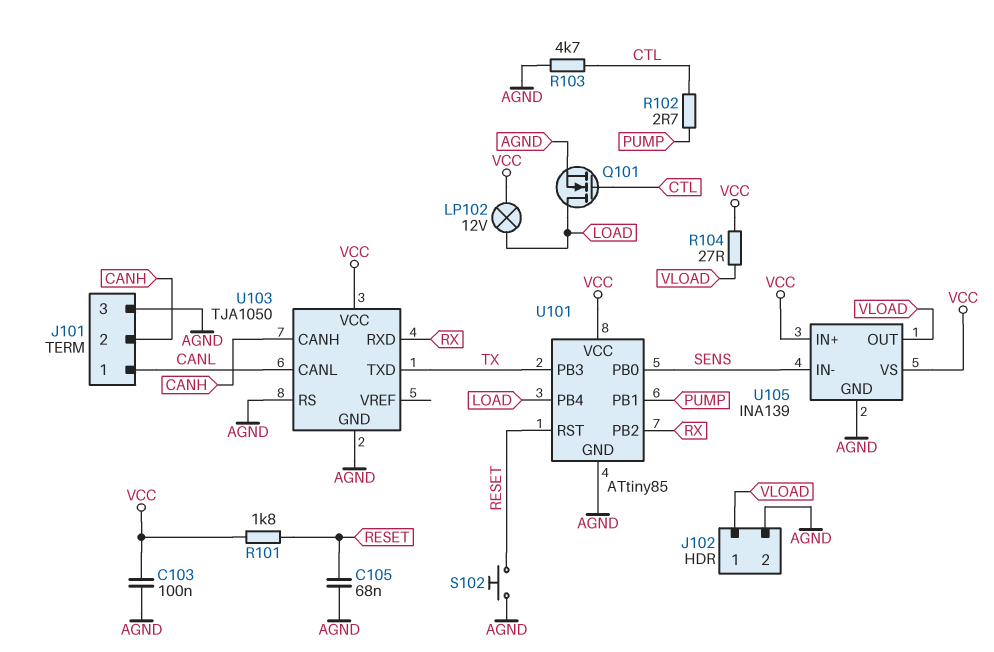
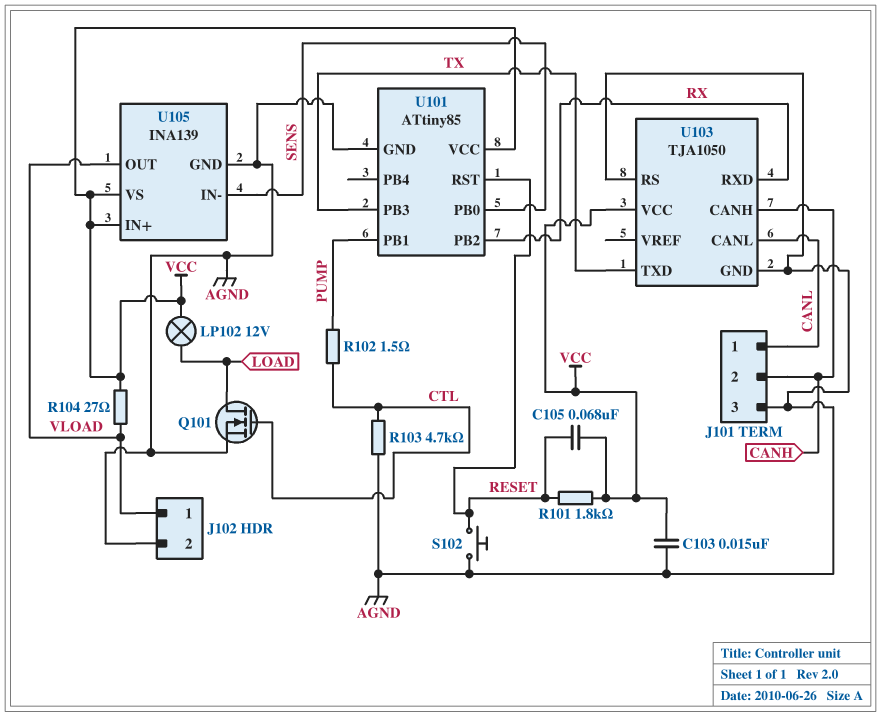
C103: 100nF (AGND, VCC) -> 15nF (AGND, VCC)
C105: 68nF (AGND, RESET) -> 68nF (RESET, VCC)
R102: 2.7 (CTL, PUMP) -> 1.5 (CTL, PUMP)
U101 pin PB4: LOAD -> none

